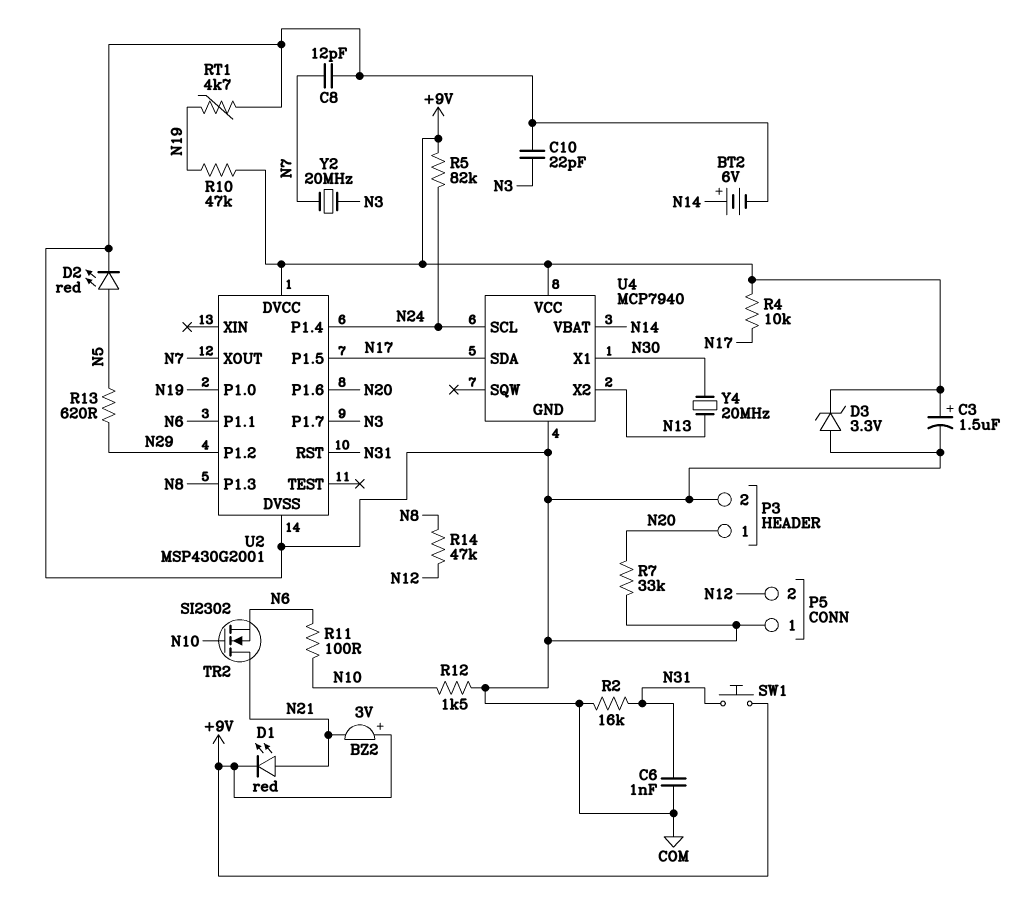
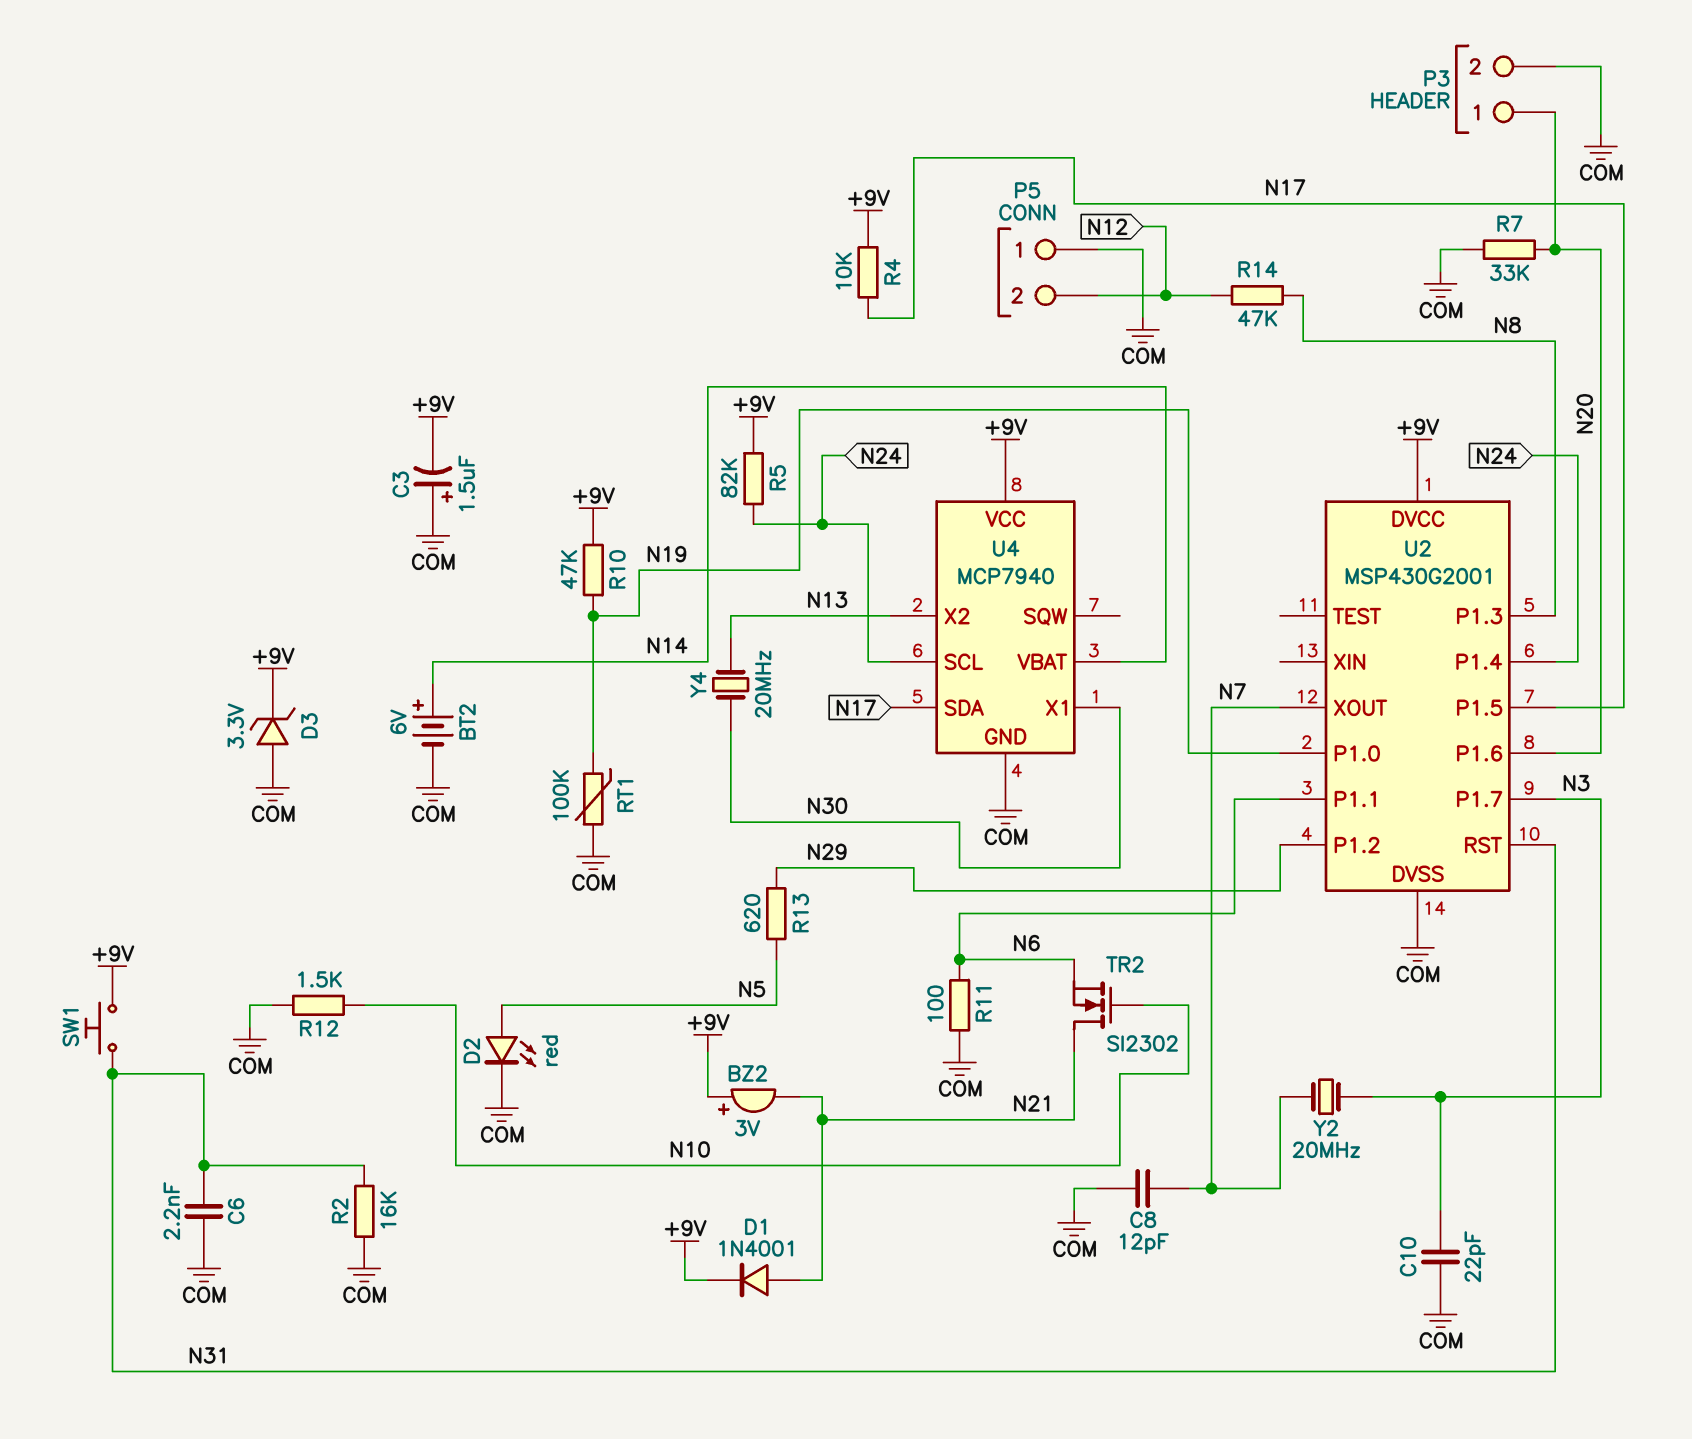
C3: 1.5uF (plus +9V, minus COM) -> 1.5uF (plus COM, minus +9V)
C6: 1nF (COM, N31) -> 2.2nF (COM, N31)
D1: LED red (A N21, K +9V) -> diode 1N4001 (A N21, K +9V)
R11: 100 (N6, N10) -> 100 (COM, N6)
RT1: 4.7k (COM, N19) -> 100k (COM, N19)

